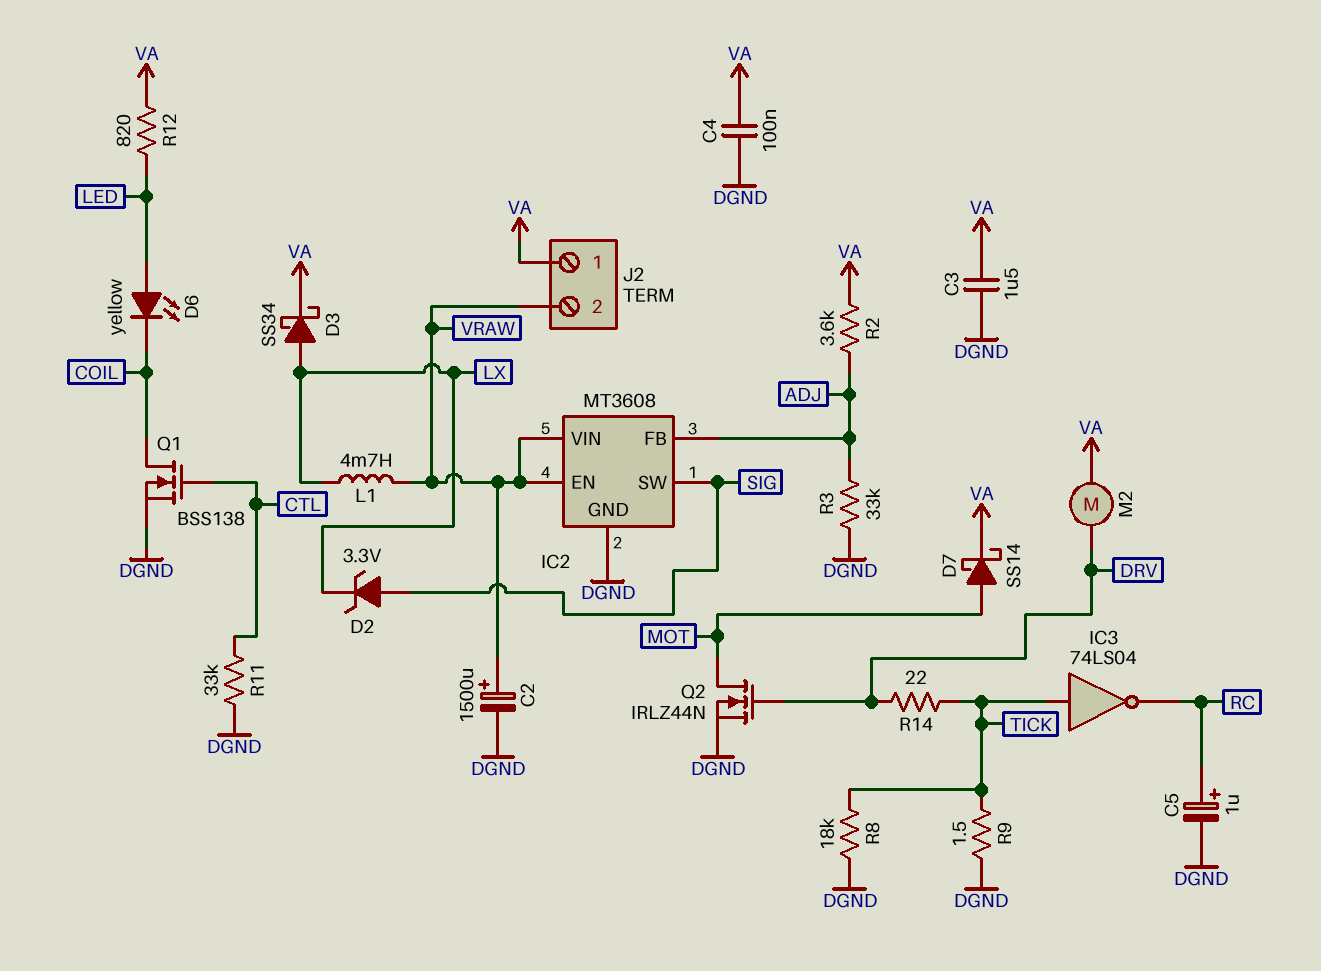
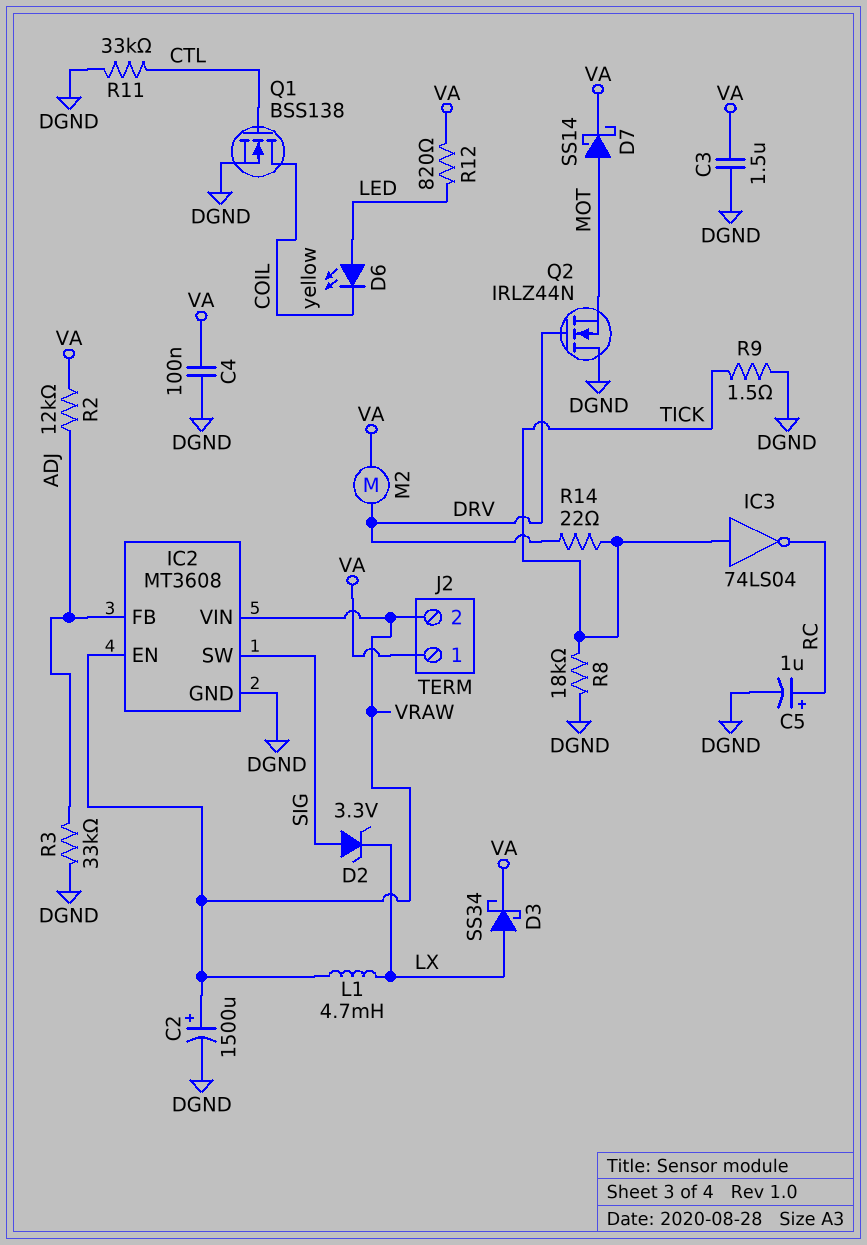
Q2: NMOS IRLZ44N (G DRV, D MOT, S DGND) -> NMOS IRLZ44N (G DRV, D DGND, S MOT)
R2: 3.6k (ADJ, VA) -> 12k (ADJ, VA)

